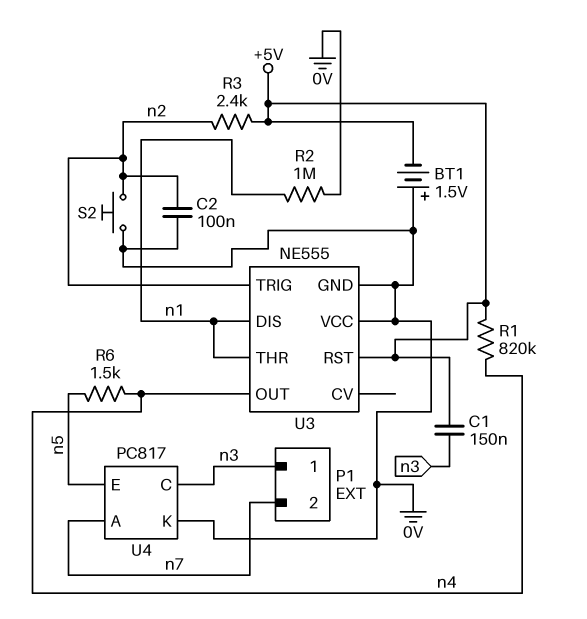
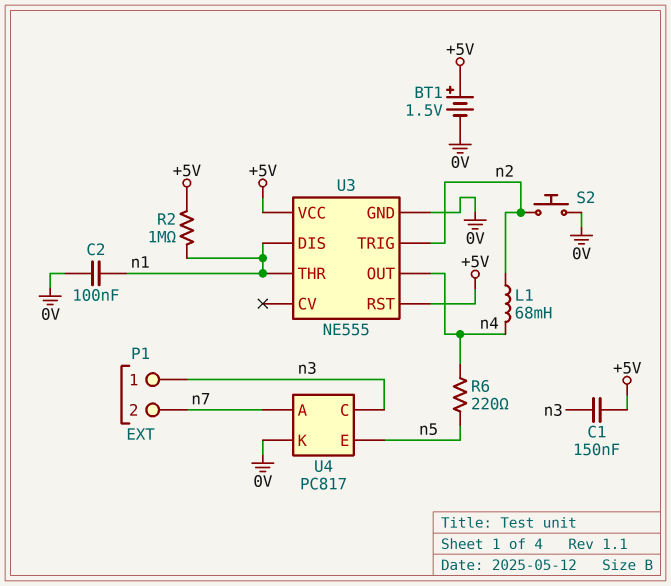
BT1: 1.5V (plus 0V, minus +5V) -> 1.5V (plus +5V, minus 0V)
C2: 100nF (0V, n2) -> 100nF (0V, n1)
L1: none -> 68mH (n2, n4)
R1: 820k (+5V, n4) -> none
R2: 1M (0V, n1) -> 1M (+5V, n1)
R3: 2.4k (+5V, n2) -> none
R6: 1.5k (n4, n5) -> 220 (n4, n5)
U3 pin VCC: 0V -> +5V

